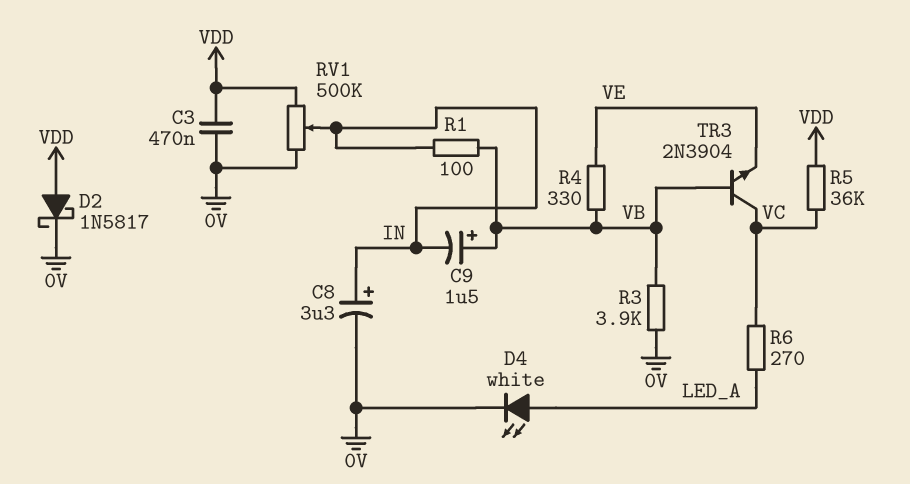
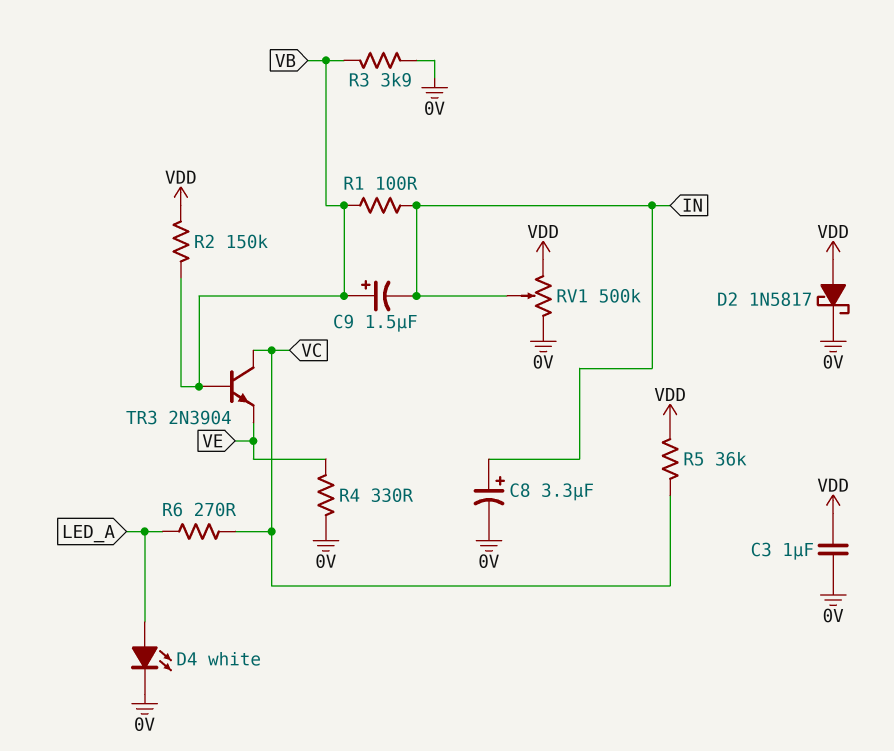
C3: 470nF (0V, VDD) -> 1uF (0V, VDD)
R2: none -> 150k (VB, VDD)
R4: 330 (VB, VE) -> 330 (0V, VE)

